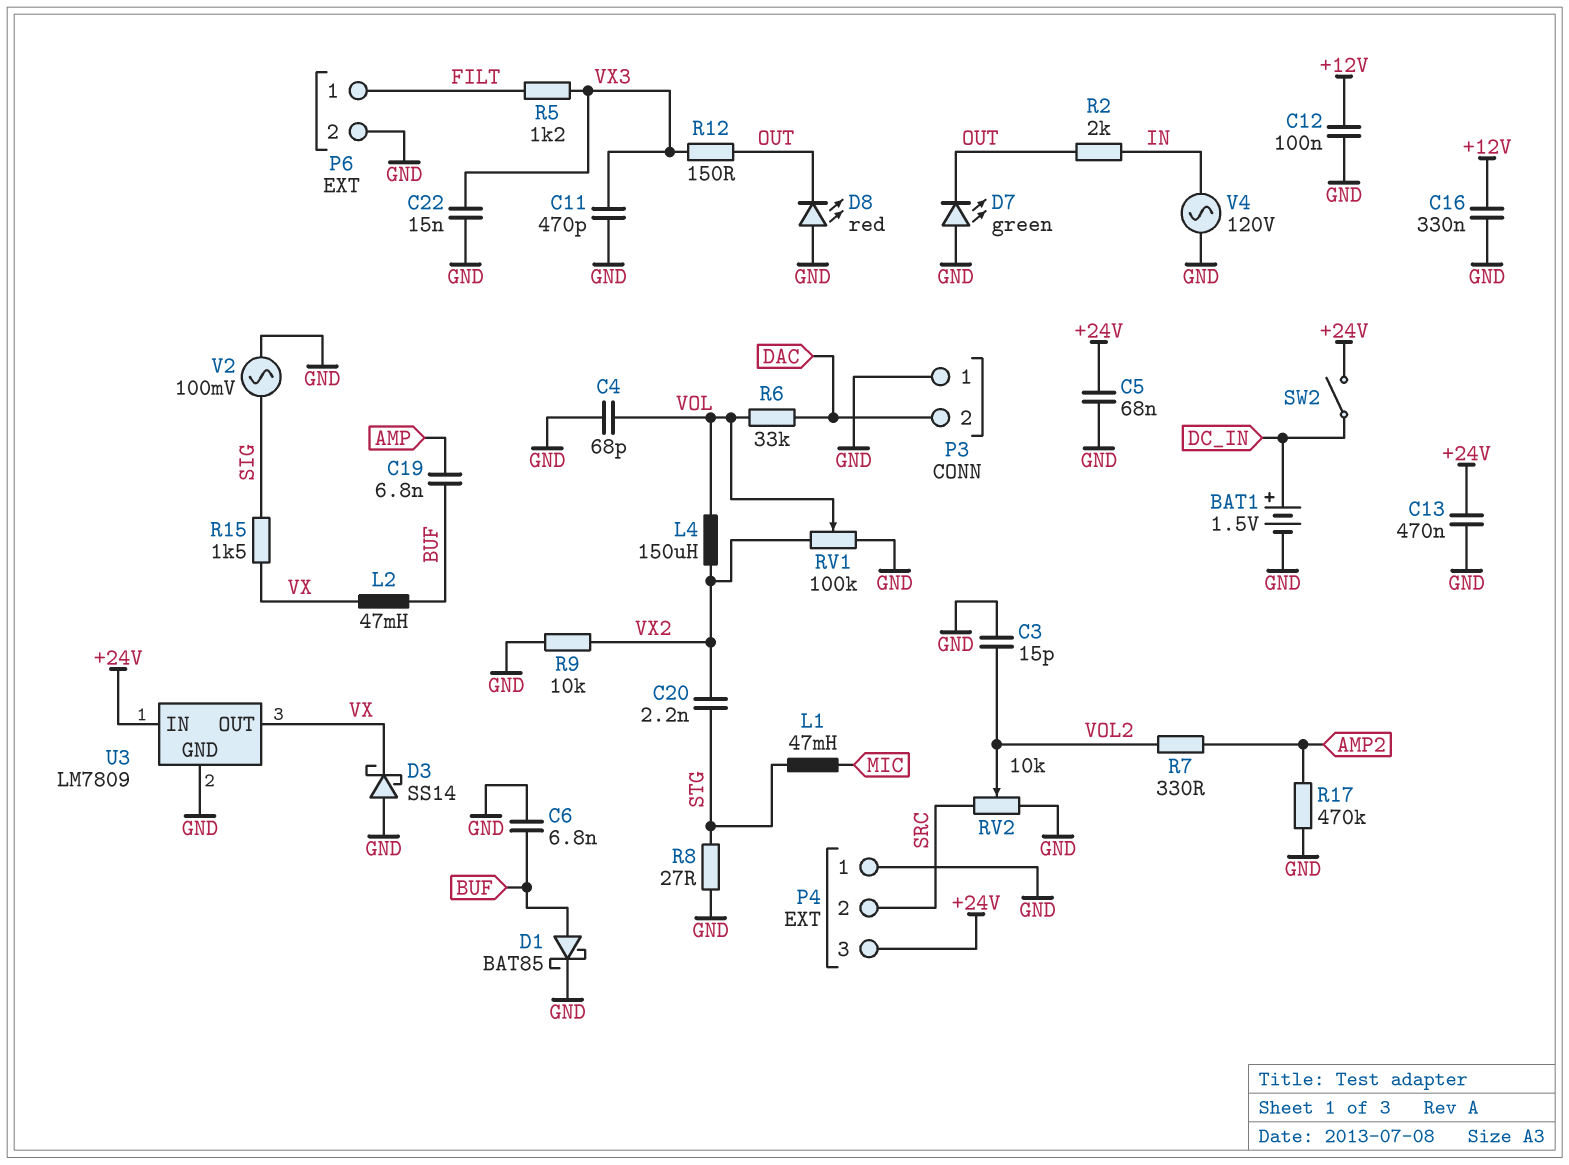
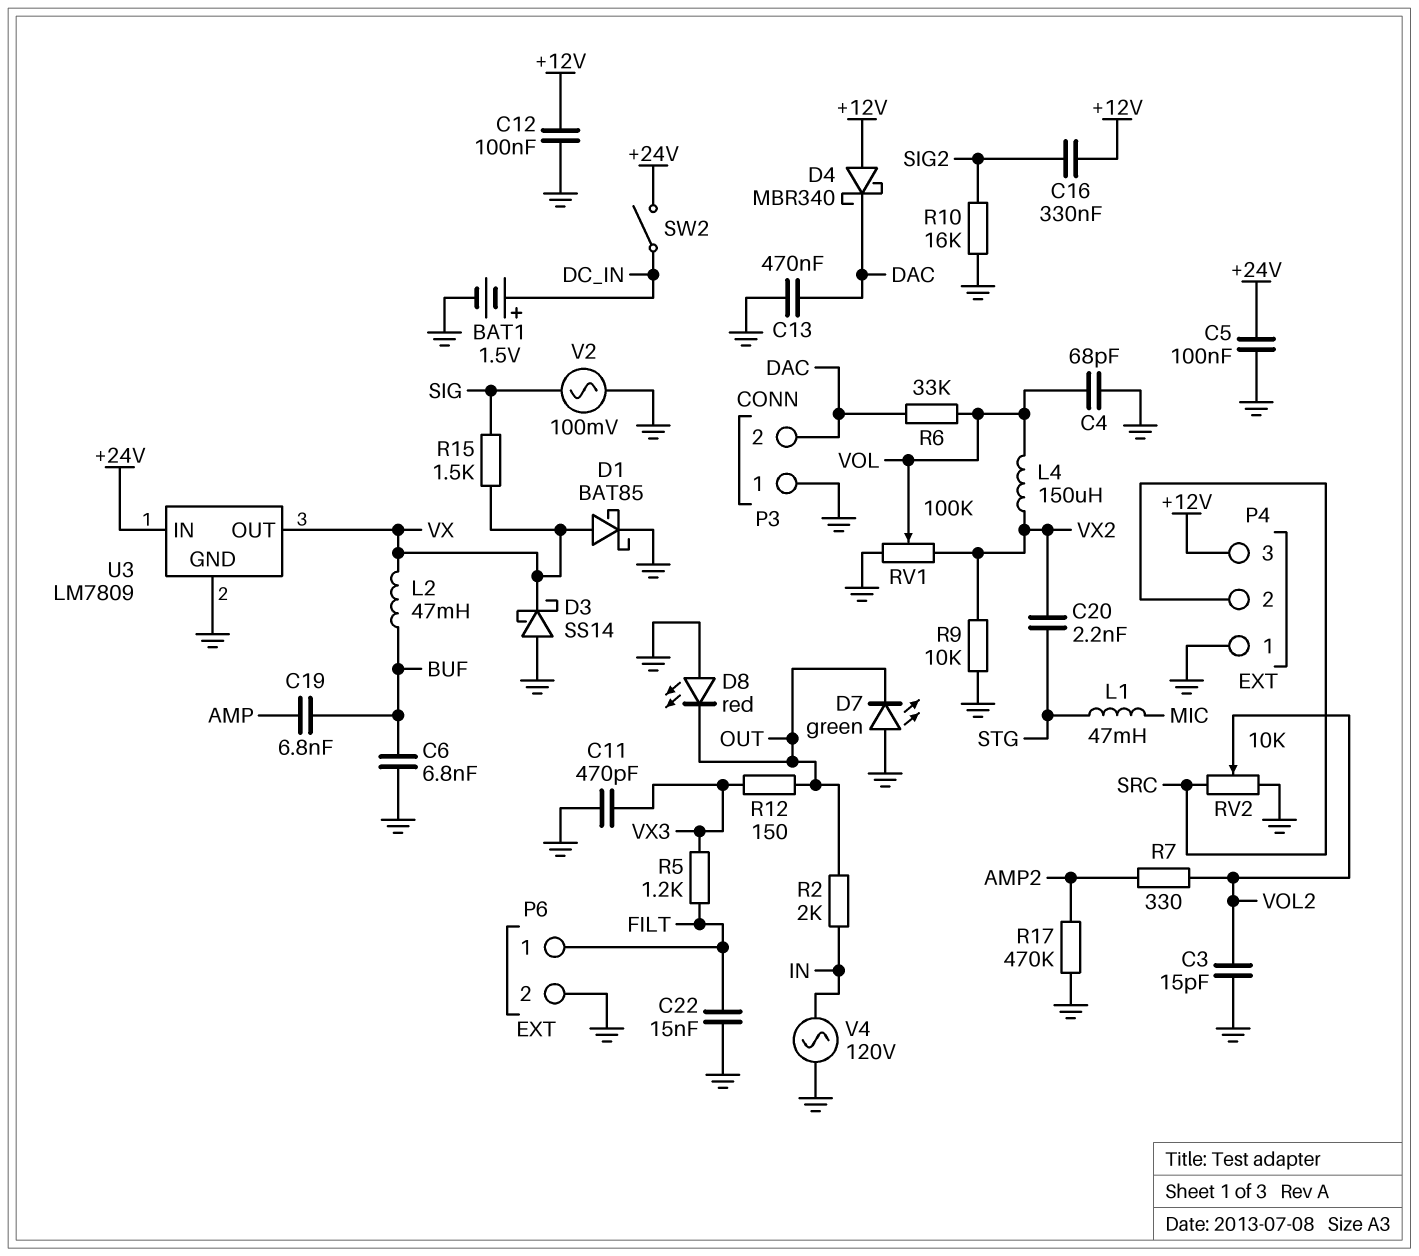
C5: 68nF (+24V, GND) -> 100nF (+24V, GND)
C13: 470nF (+24V, GND) -> 470nF (DAC, GND)
C16: 330nF (+12V, GND) -> 330nF (+12V, SIG2)
C22: 15nF (GND, VX3) -> 15nF (FILT, GND)
D1: schottky BAT85 (A BUF, K GND) -> schottky BAT85 (A VX, K GND)
D4: none -> schottky MBR340 (A +12V, K DAC)
P4 pin 3: +24V -> +12V
R8: 27 (GND, STG) -> none
R10: none -> 16k (GND, SIG2)

